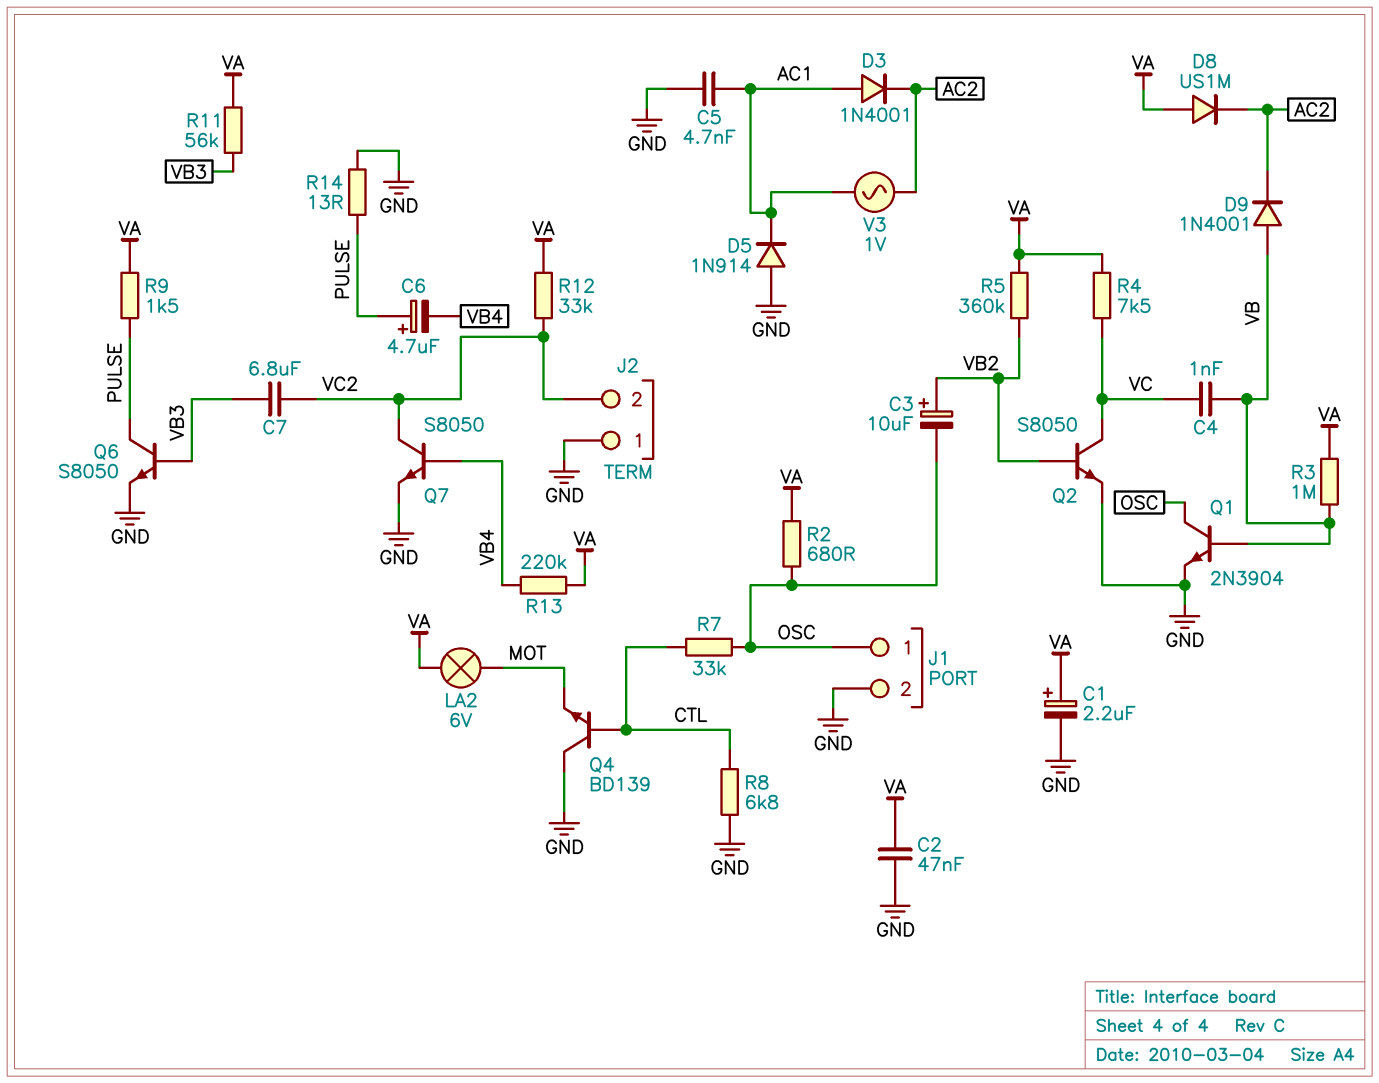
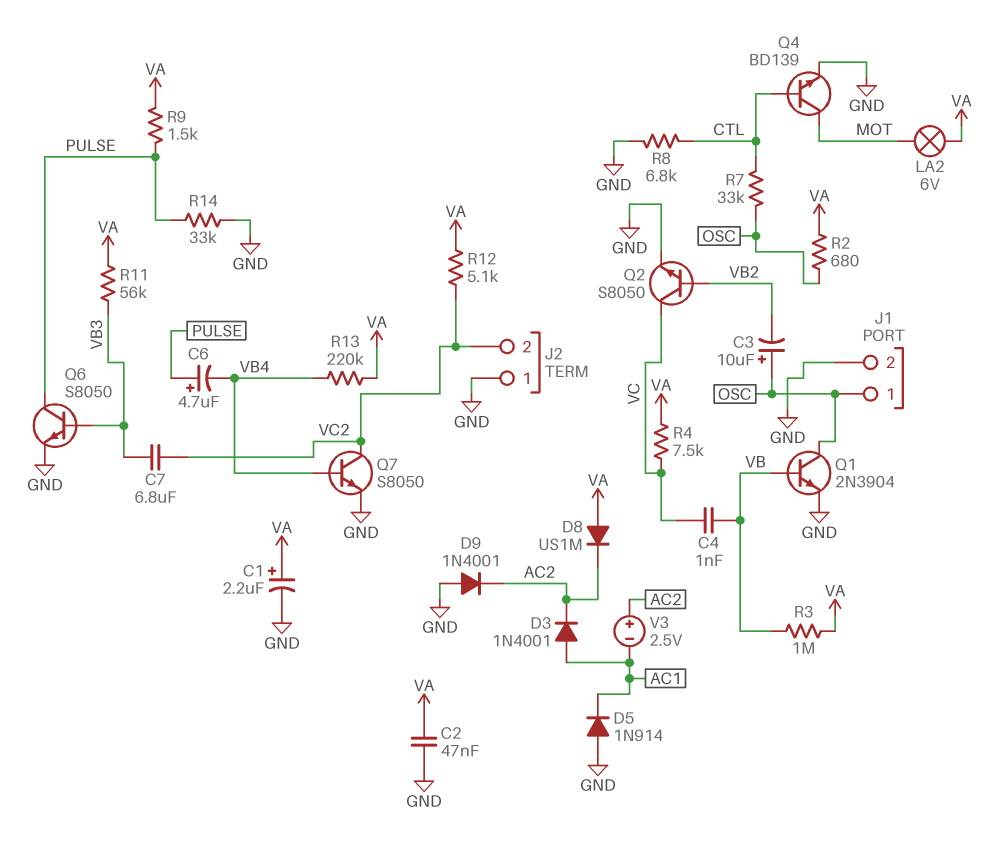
C3: 10uF (plus VB2, minus OSC) -> 10uF (plus OSC, minus VB2)
C5: 4.7nF (AC1, GND) -> none
D9: diode 1N4001 (A VB, K AC2) -> diode 1N4001 (A GND, K AC2)
Q4: NPN BD139 (B CTL, C GND, E MOT) -> NPN BD139 (B CTL, C MOT, E GND)
R5: 360k (VA, VB2) -> none
R12: 33k (VA, VC2) -> 5.1k (VA, VC2)
R14: 13 (GND, PULSE) -> 33k (GND, PULSE)
V3: AC 1V (AC1, AC2) -> 2.5V (plus AC2, minus AC1)

